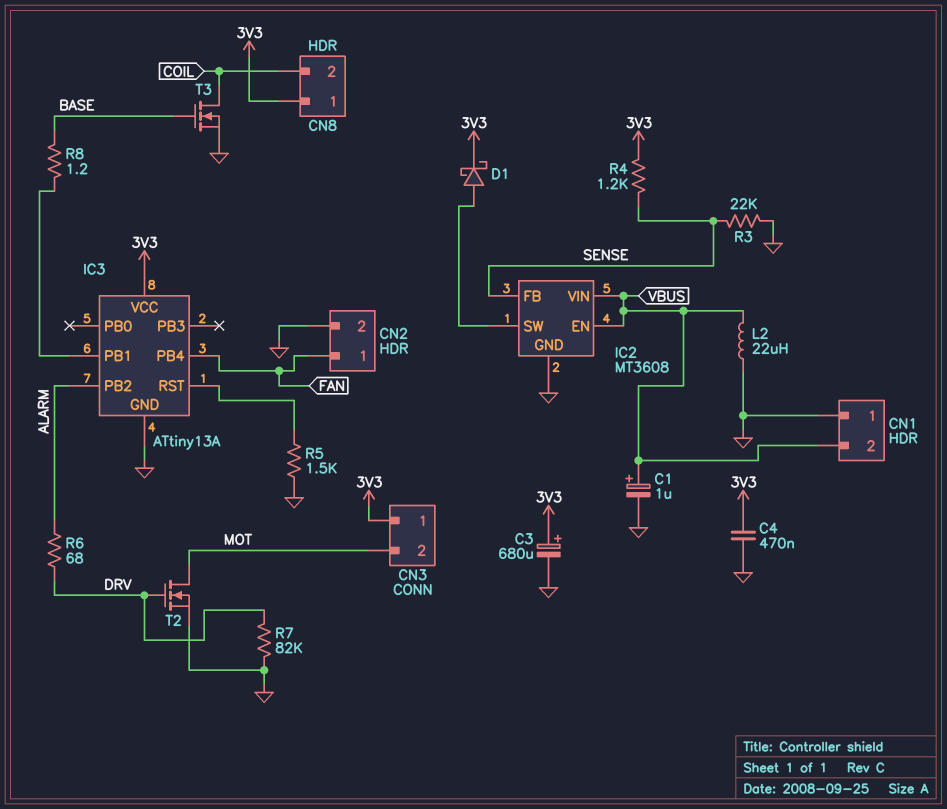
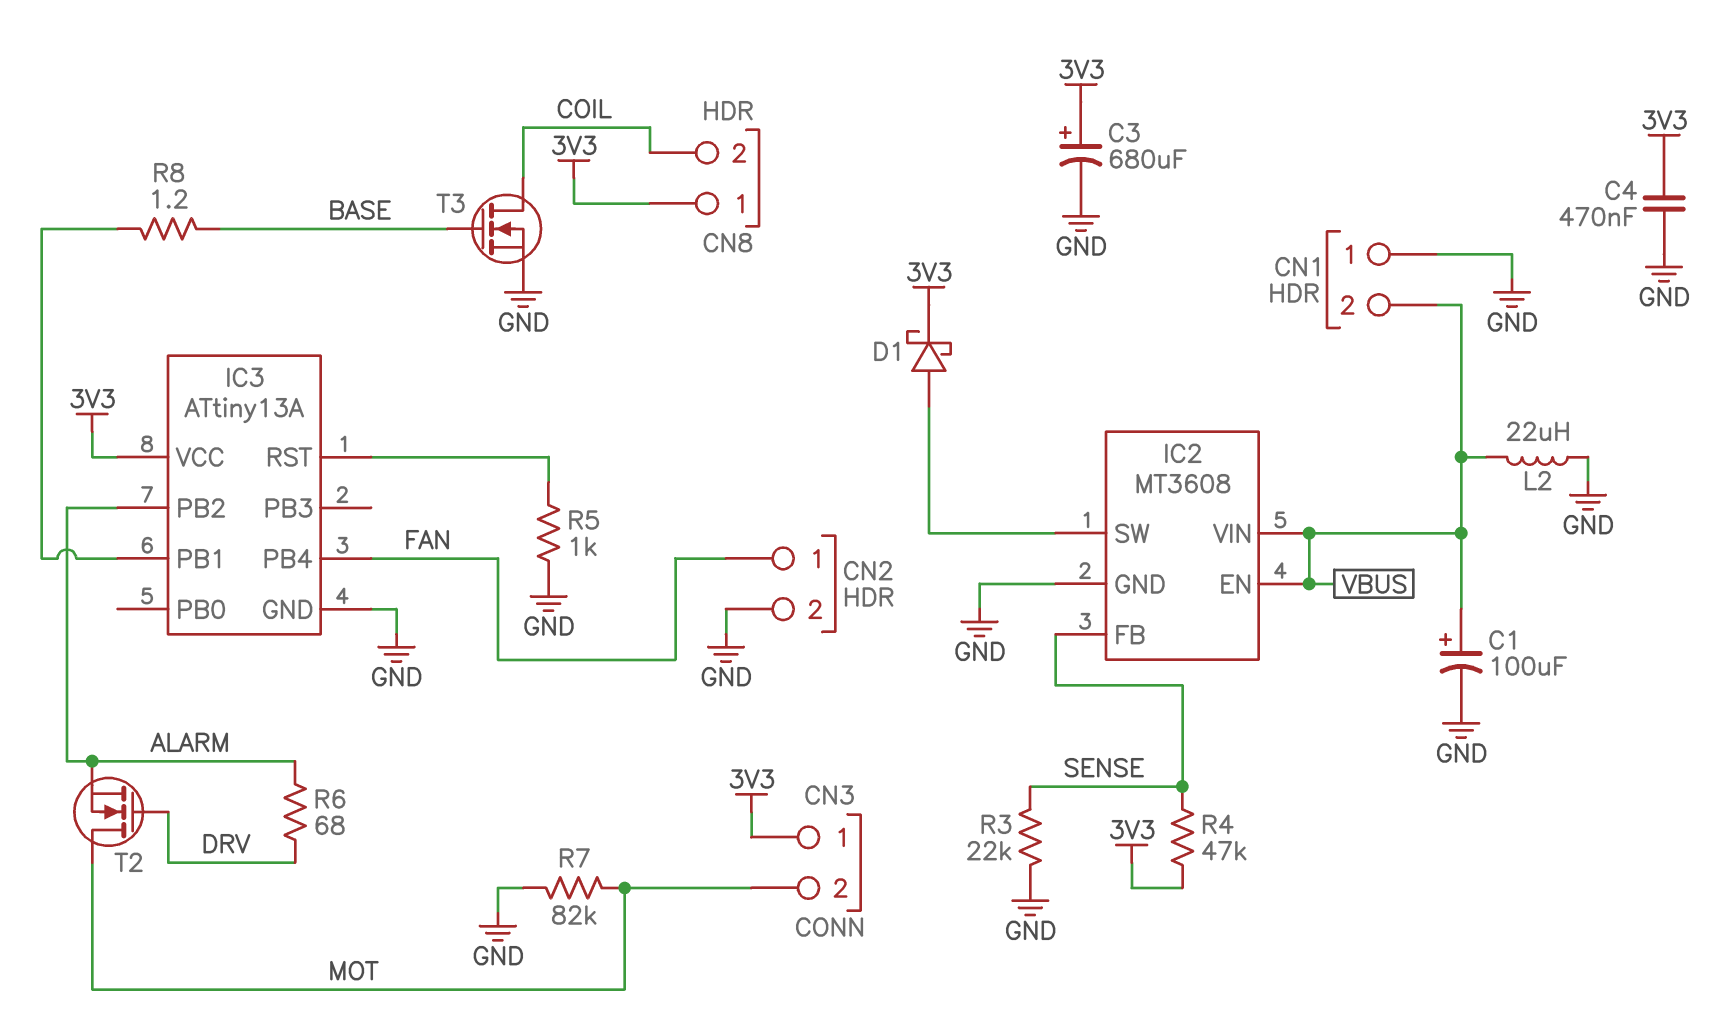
C1: 1uF (plus VBUS, minus GND) -> 100uF (plus VBUS, minus GND)
R4: 1.2k (3V3, SENSE) -> 47k (3V3, SENSE)
R5: 1.5k (GND, IC3/RST) -> 1k (GND, IC3/RST)
R7: 82k (DRV, GND) -> 82k (GND, MOT)
T2: NMOS (G DRV, D MOT, S GND) -> NMOS (G DRV, D MOT, S ALARM)

